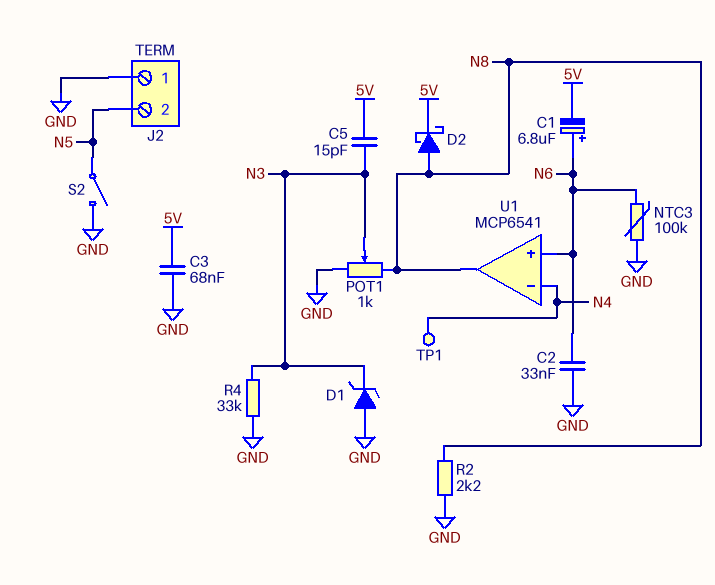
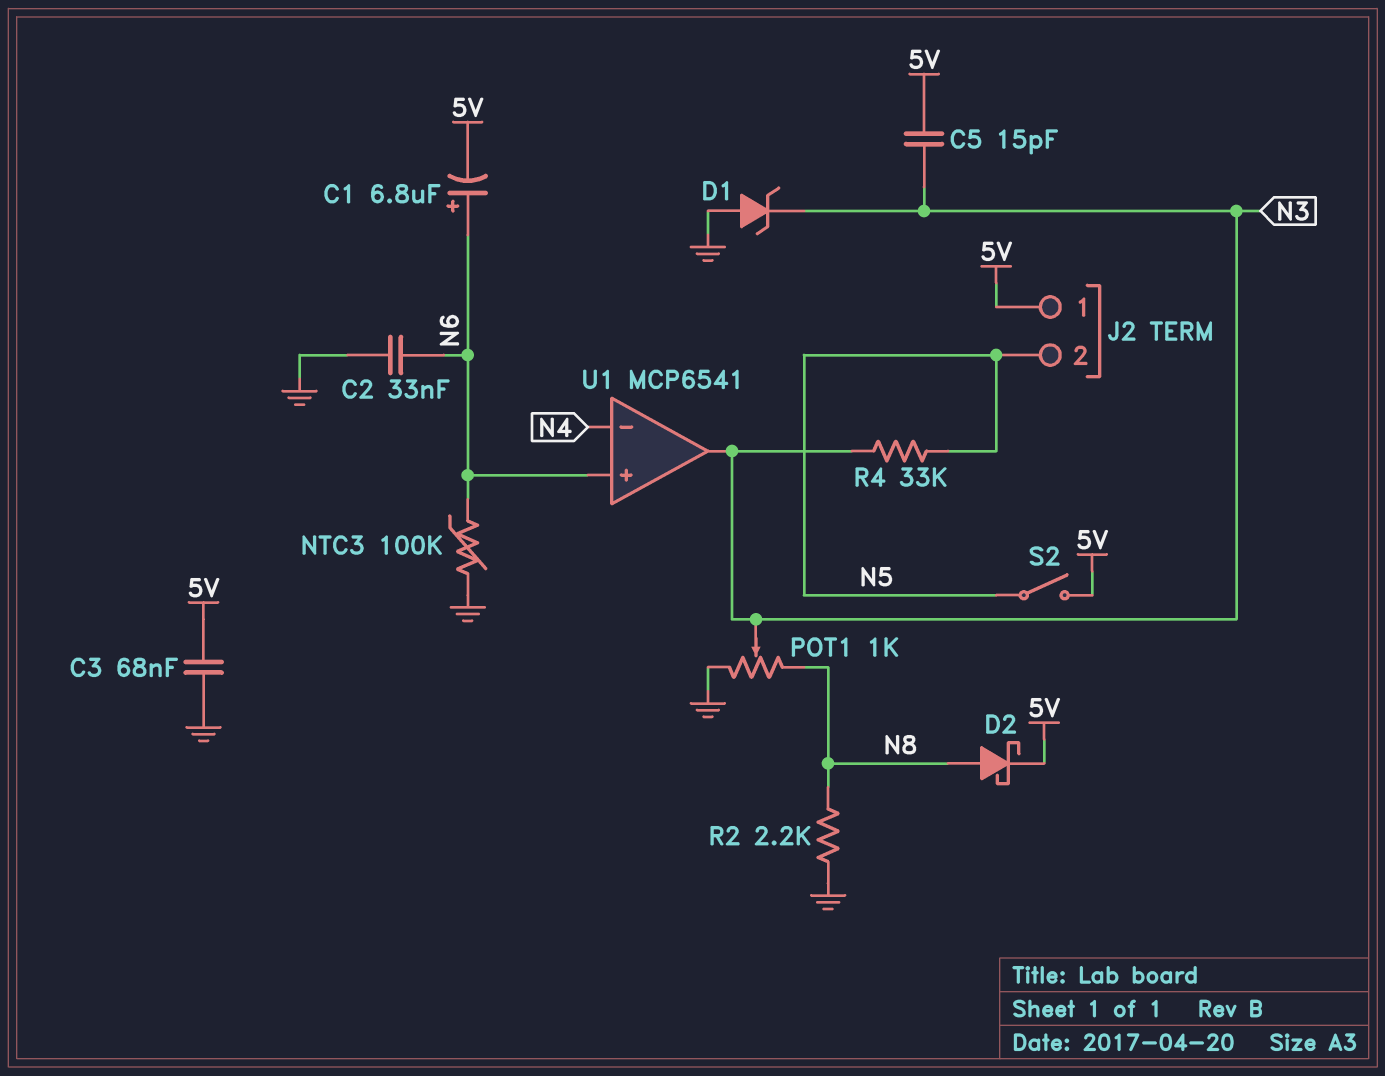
J2 pin 1: GND -> 5V
R4: 33k (GND, N3) -> 33k (N3, N5)
S2: switch (GND, N5) -> switch (5V, N5)
TP1: test point (N4) -> none
U1 pin out: N8 -> N3

